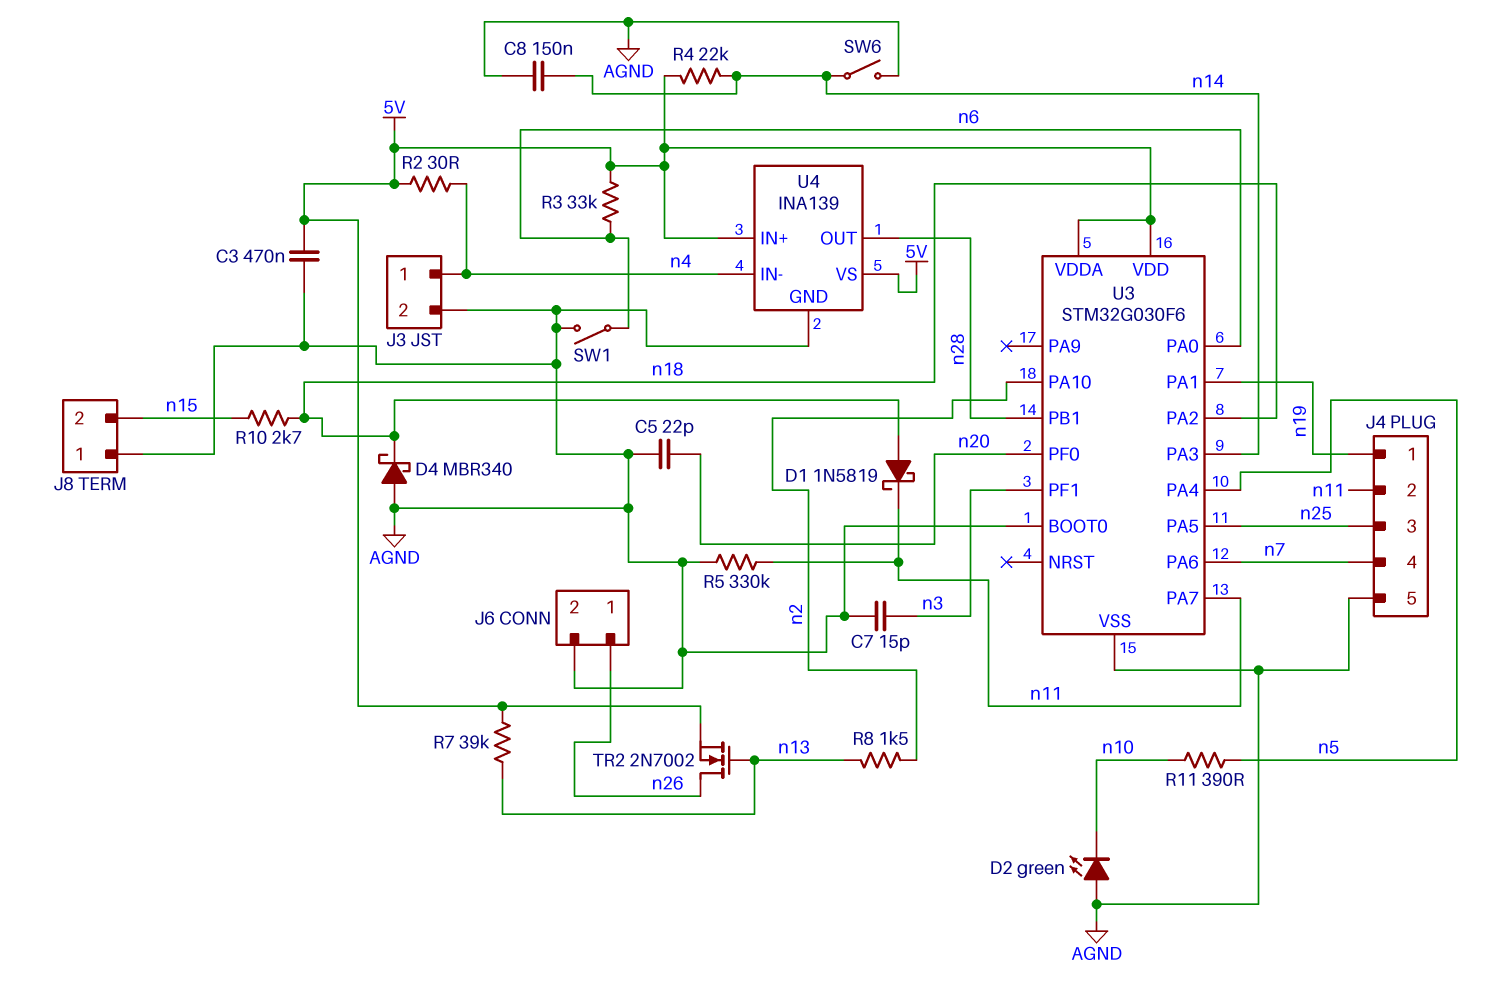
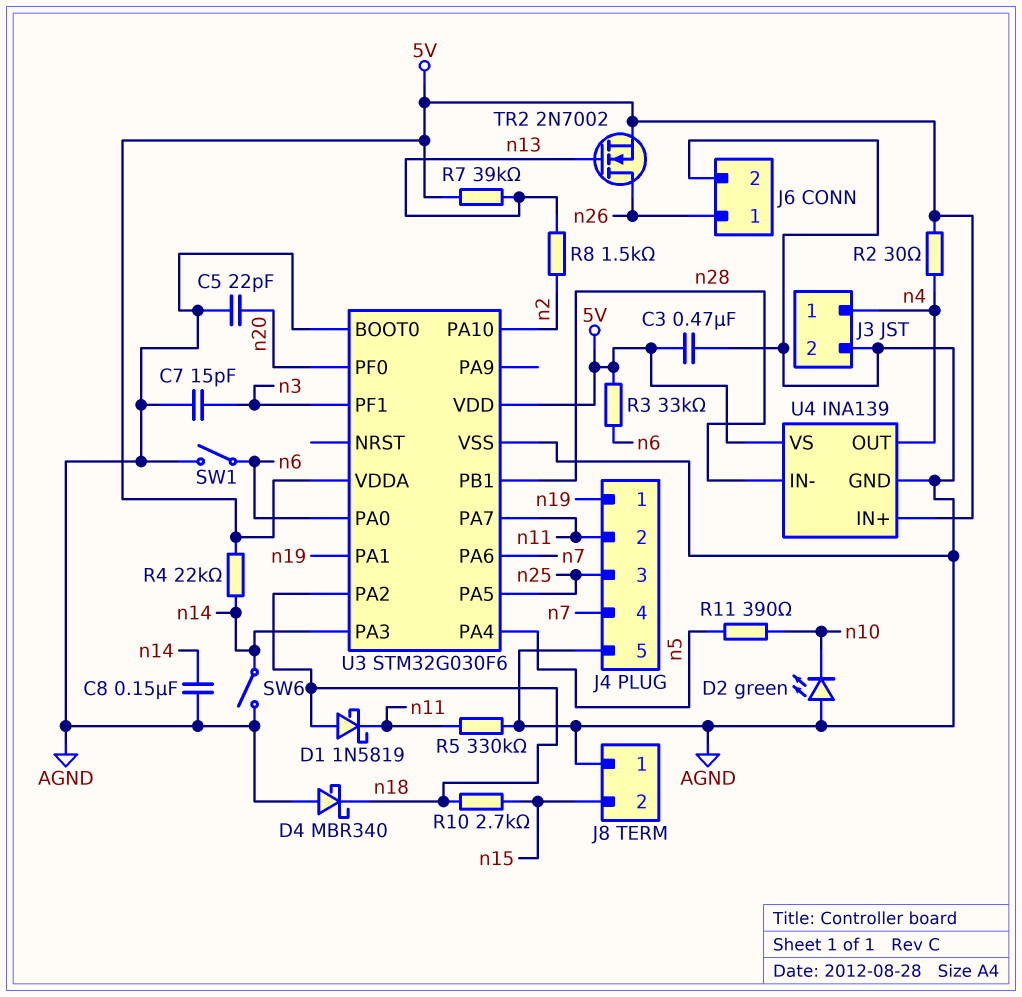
U4 pin IN-: n4 -> n28
U4 pin OUT: n28 -> n4

